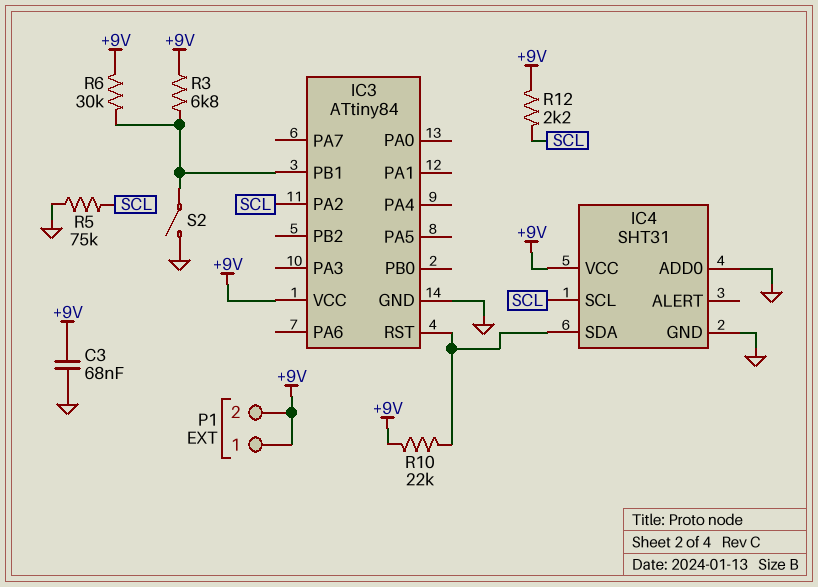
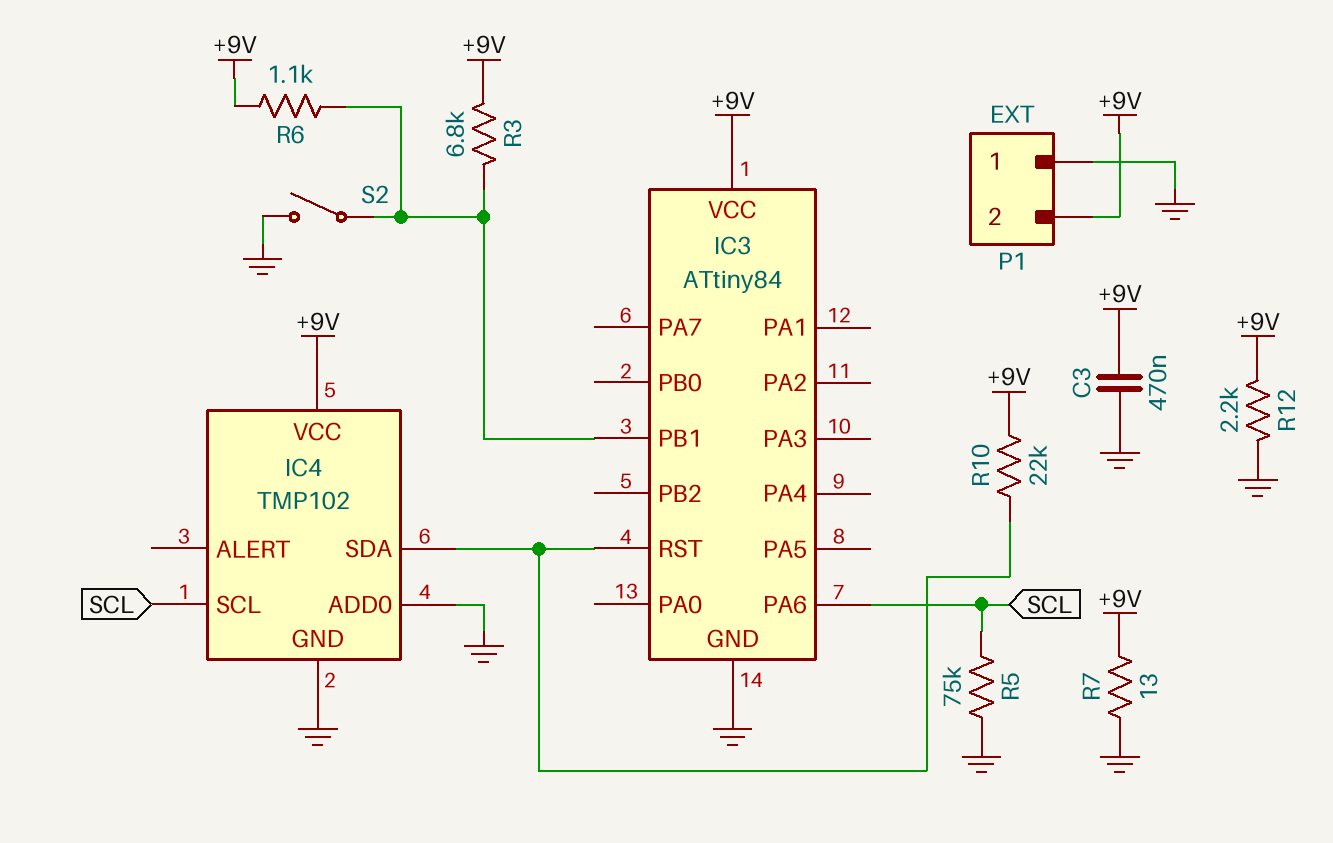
C3: 68nF (+9V, GND) -> 470nF (+9V, GND)
IC3 pin PA2: SCL -> none
IC3 pin PA6: none -> SCL
IC4: SHT31 -> TMP102
P1 pin 1: +9V -> GND
R6: 30k (+9V, IC3/PB1) -> 1.1k (+9V, IC3/PB1)
R7: none -> 13 (+9V, GND)
R12: 2.2k (+9V, SCL) -> 2.2k (+9V, GND)

